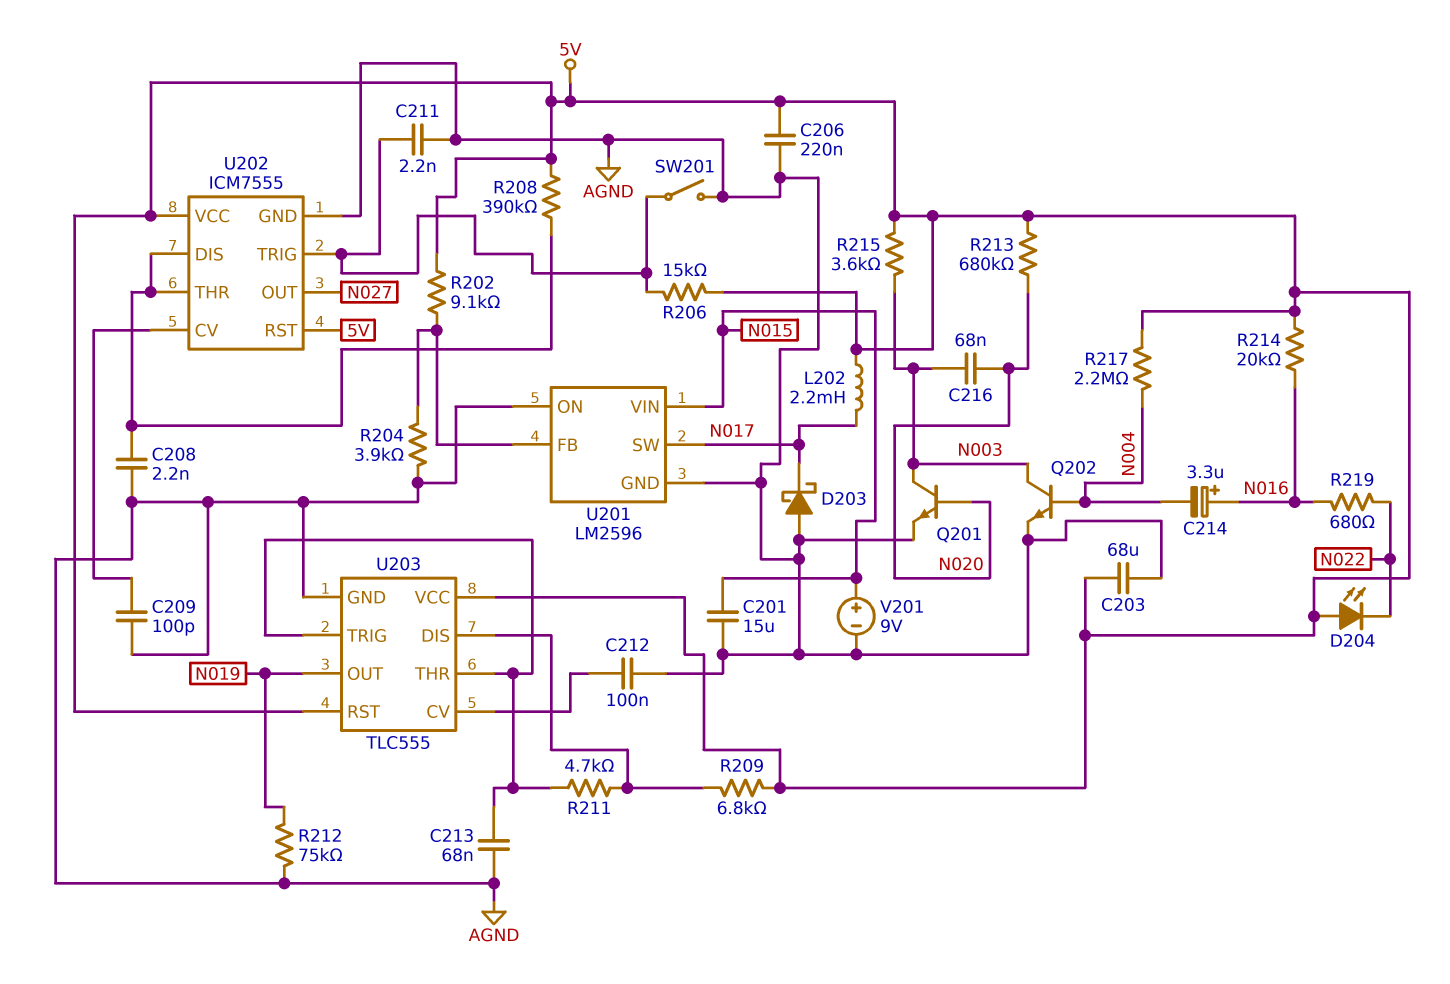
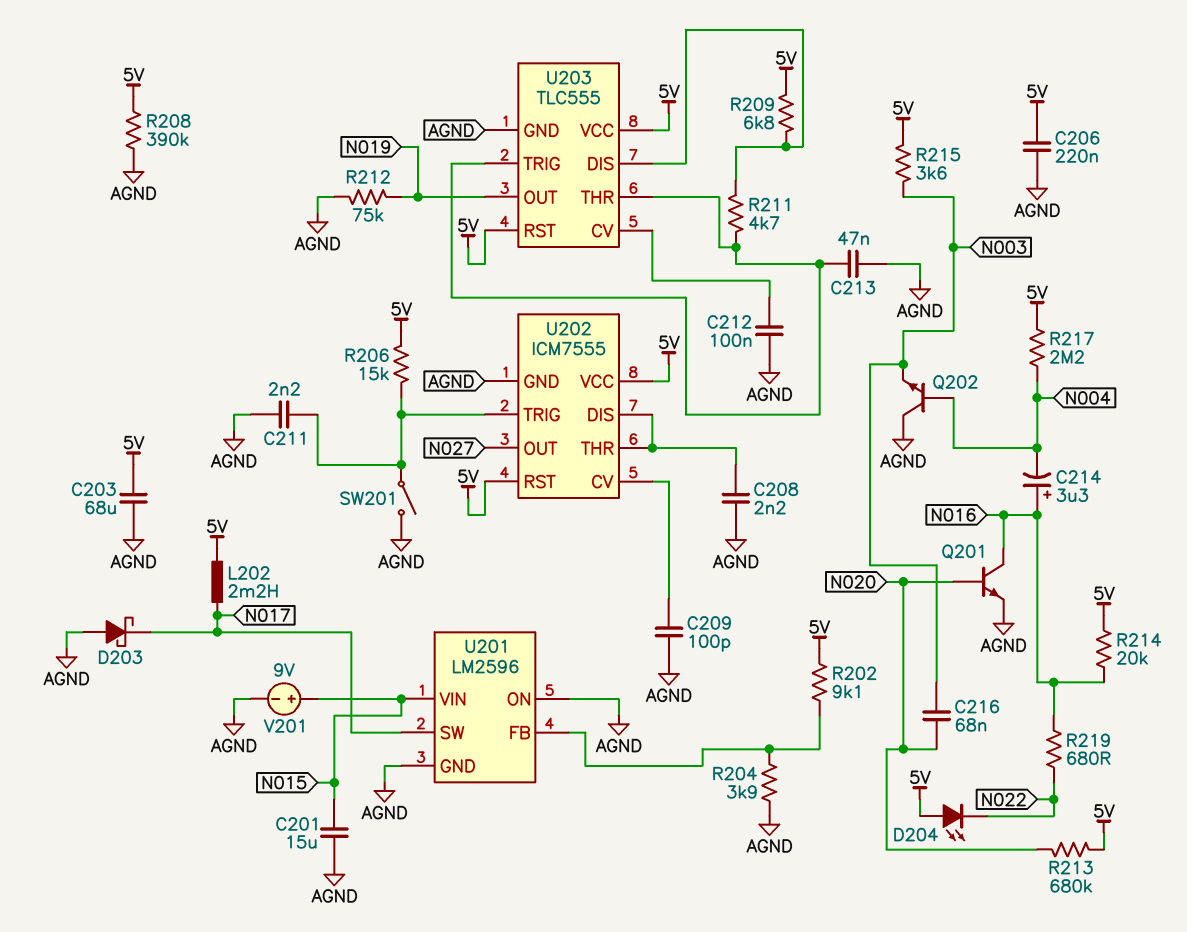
C213: 68nF (AGND, U203/THR) -> 47nF (AGND, U203/THR)
Q201: NPN (B N020, C N003, E AGND) -> NPN (B N020, C N016, E AGND)
Q202: NPN (B N004, C N003, E AGND) -> NPN (B N004, C AGND, E N003)
R208: 390k (5V, U202/DIS) -> 390k (5V, AGND)

